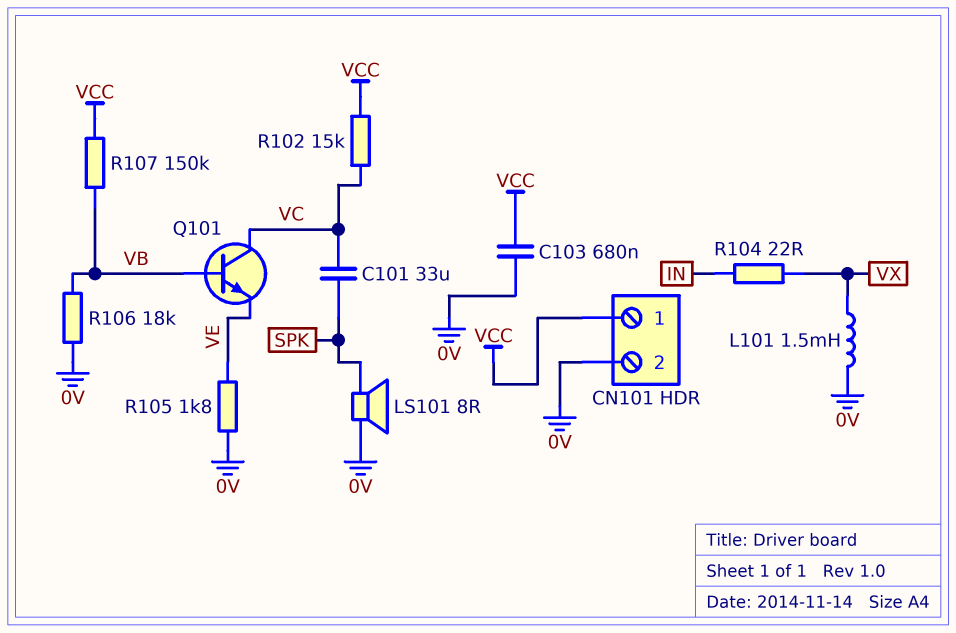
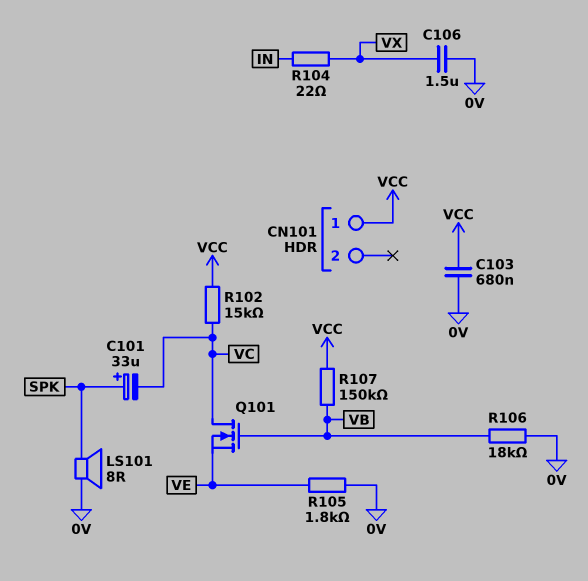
C101: 33uF (SPK, VC) -> 33uF (plus SPK, minus VC)
C106: none -> 1.5uF (0V, VX)
CN101 pin 2: 0V -> none
L101: 1.5mH (0V, VX) -> none
Q101: NPN (B VB, C VC, E VE) -> NMOS (G VB, D VC, S VE)

